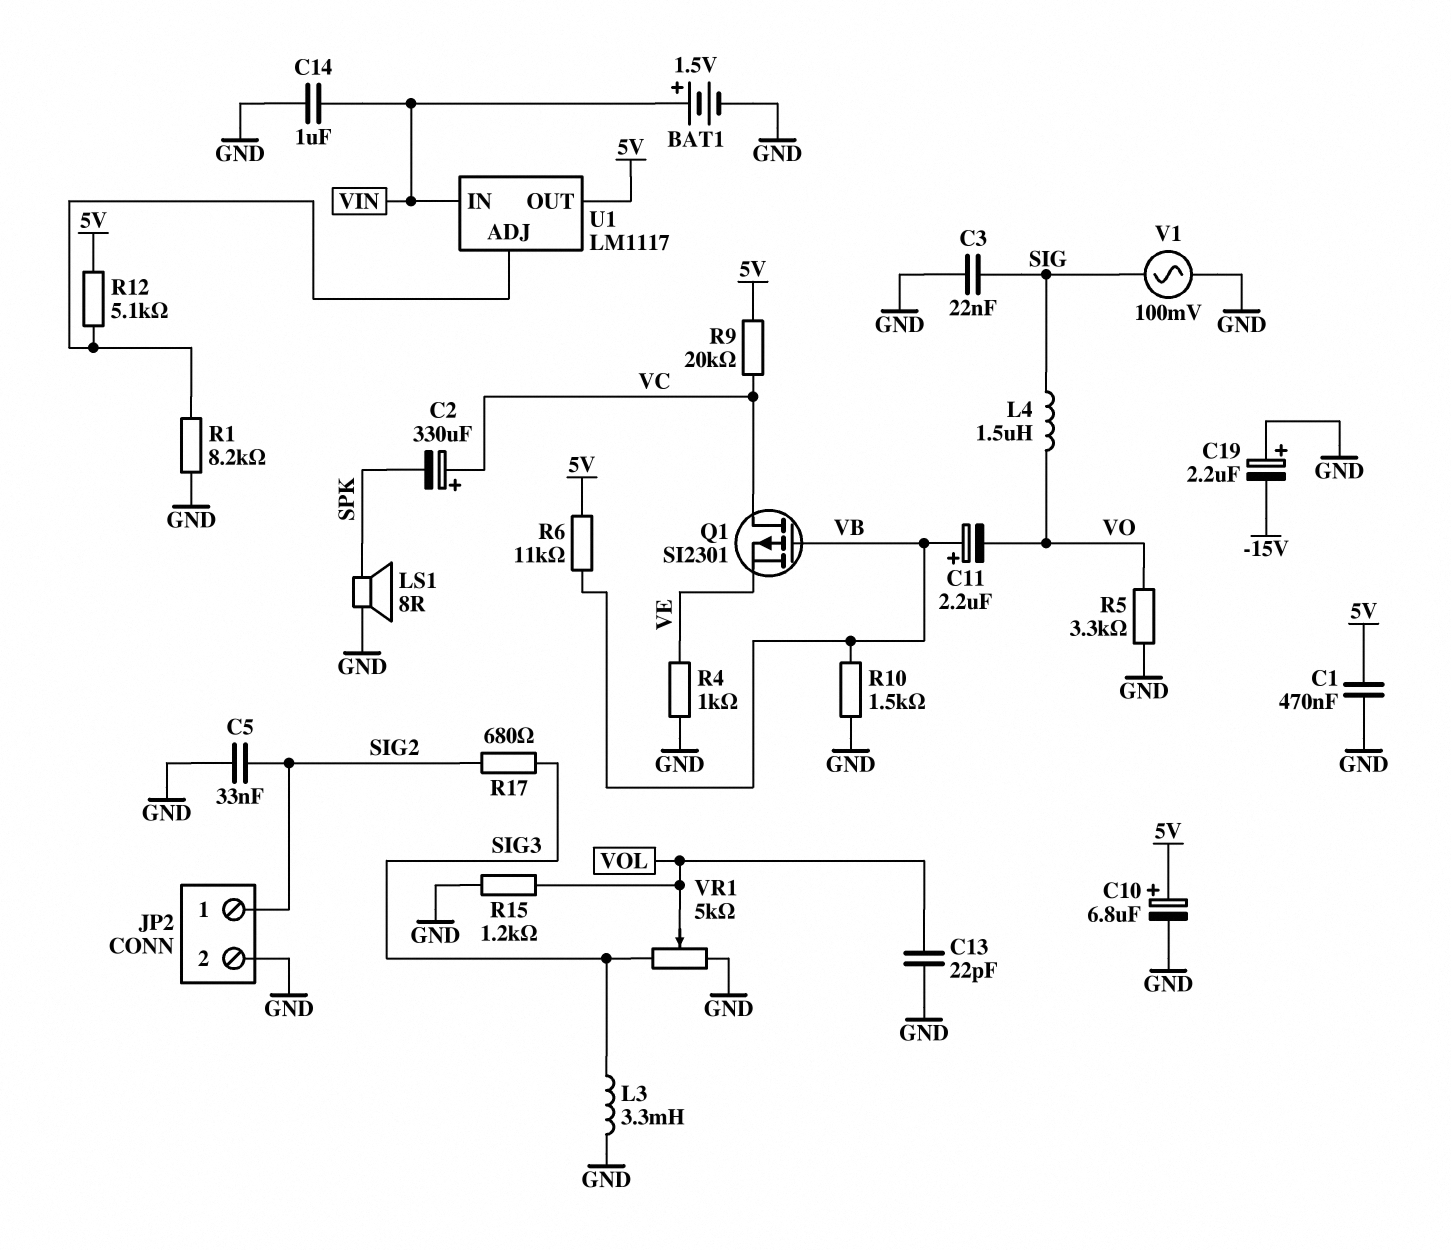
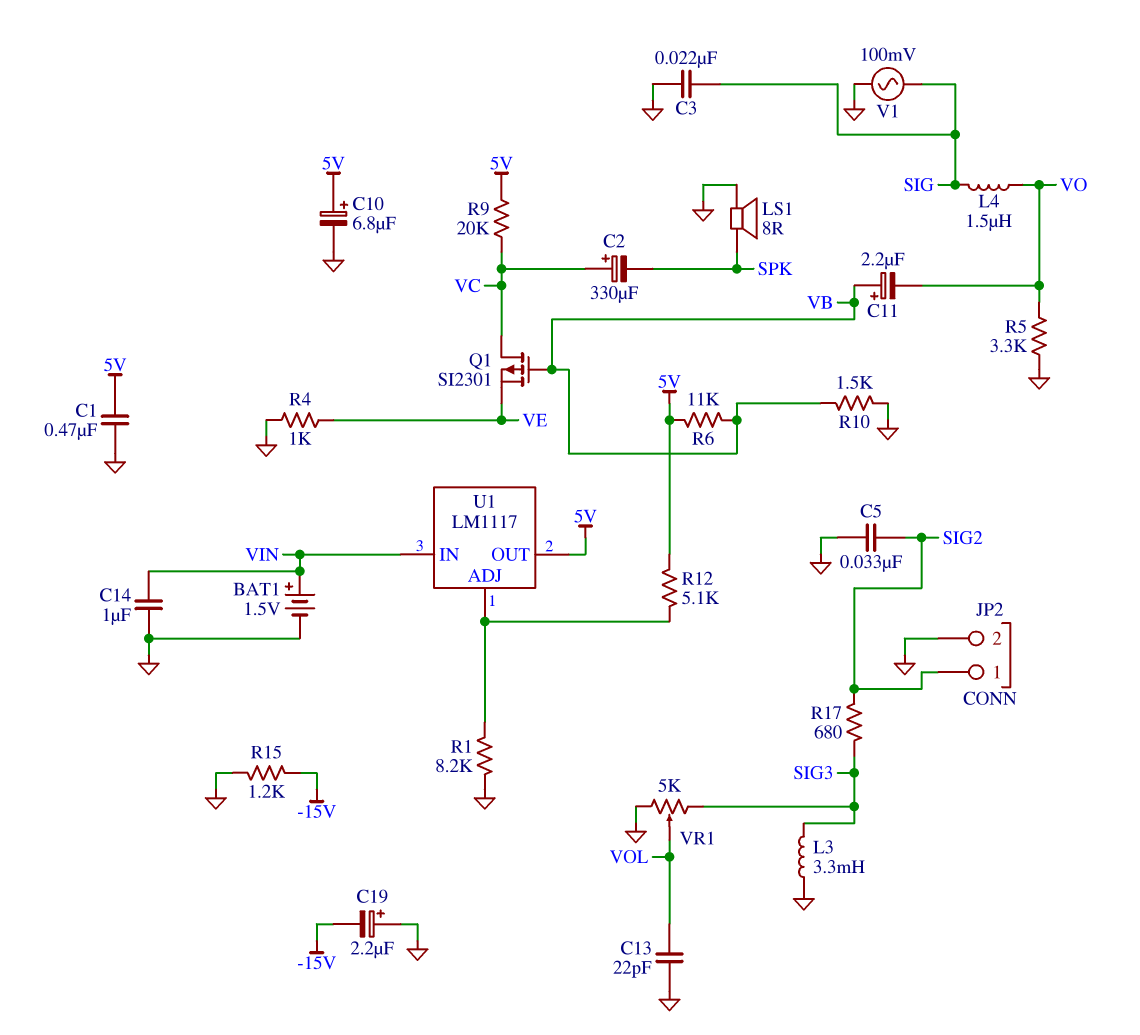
R15: 1.2k (GND, VOL) -> 1.2k (-15V, GND)

